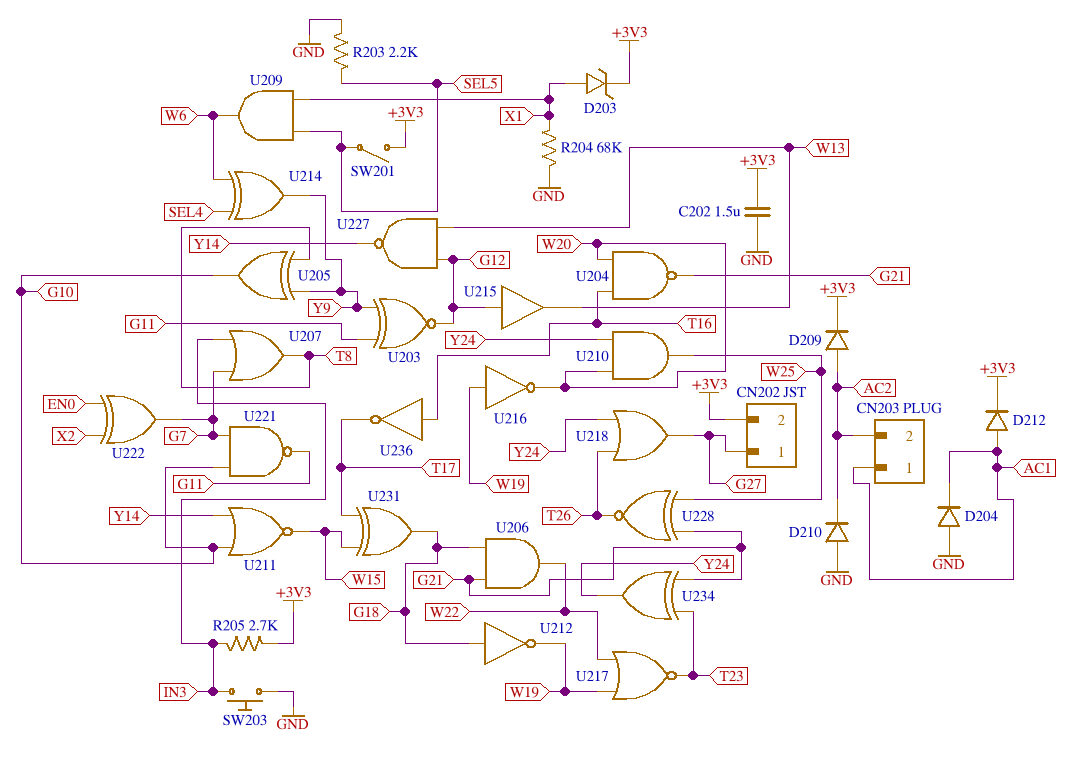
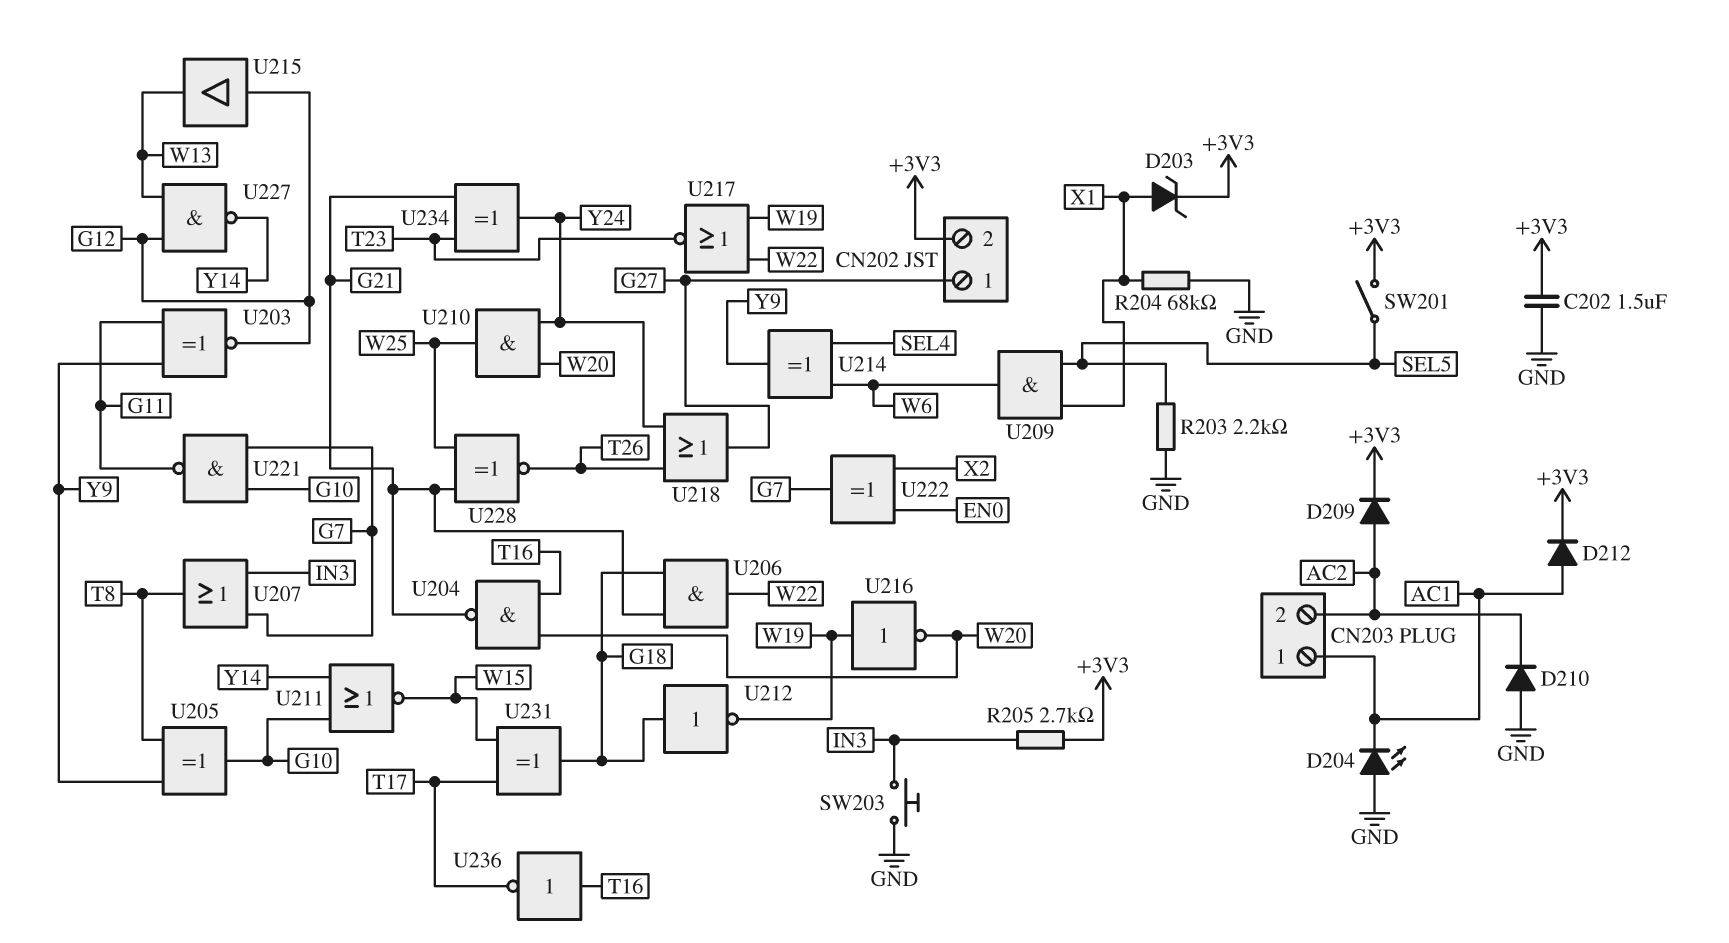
D204: diode (A GND, K AC1) -> LED (A GND, K AC1)

